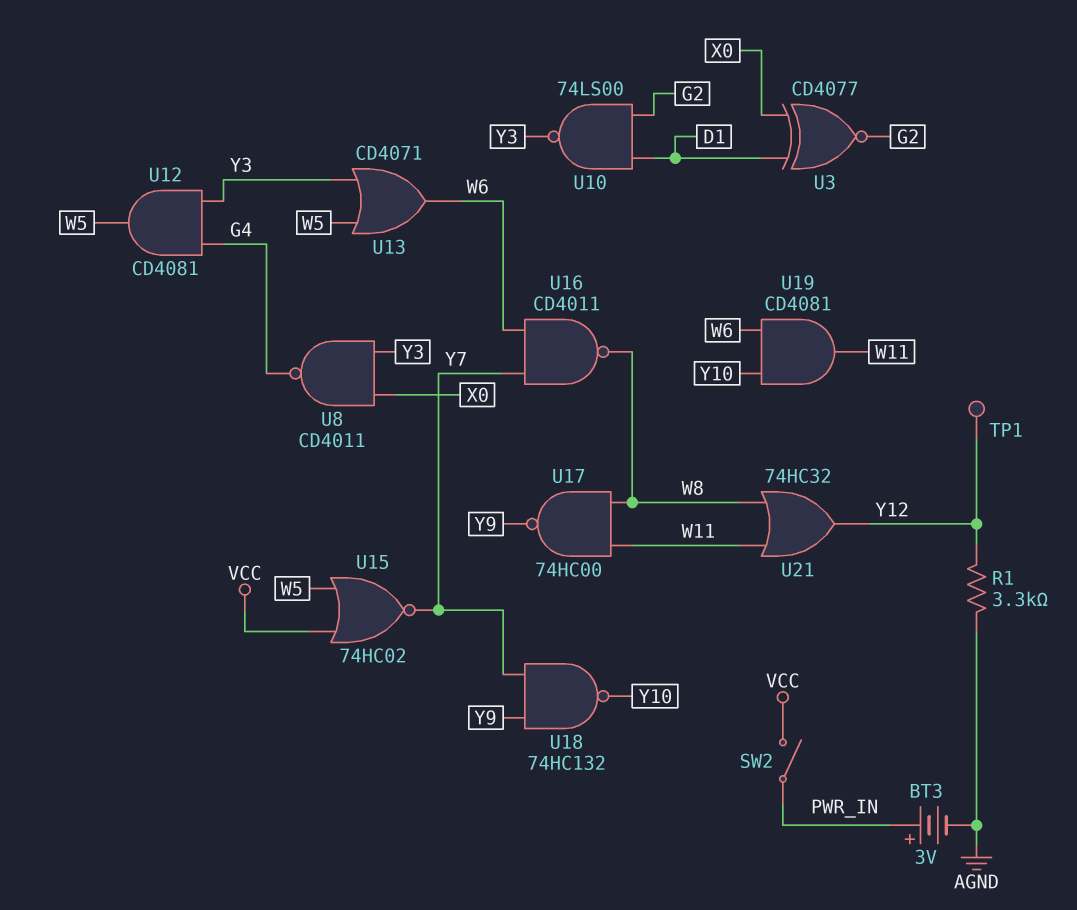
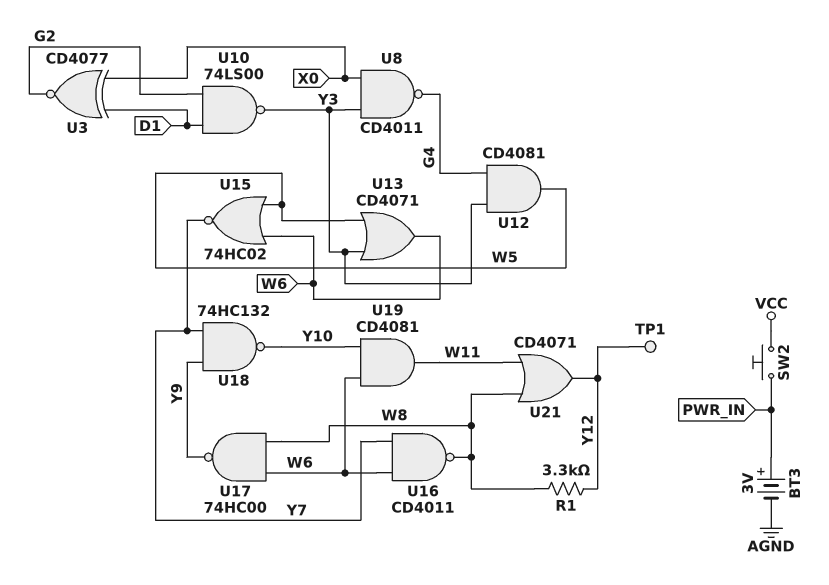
R1: 3.3k (AGND, Y12) -> 3.3k (W8, Y12)
SW2: switch (PWR_IN, VCC) -> button (PWR_IN, VCC)
U15: NOR 74HC02 (in VCC, in W5, out Y7) -> NOR 74HC02 (in W5, in W6, out Y7)
U17: NAND 74HC00 (in W8, in W11, out Y9) -> NAND 74HC00 (in W6, in W8, out Y9)
U21: OR 74HC32 (in W8, in W11, out Y12) -> OR CD4071 (in W8, in W11, out Y12)

